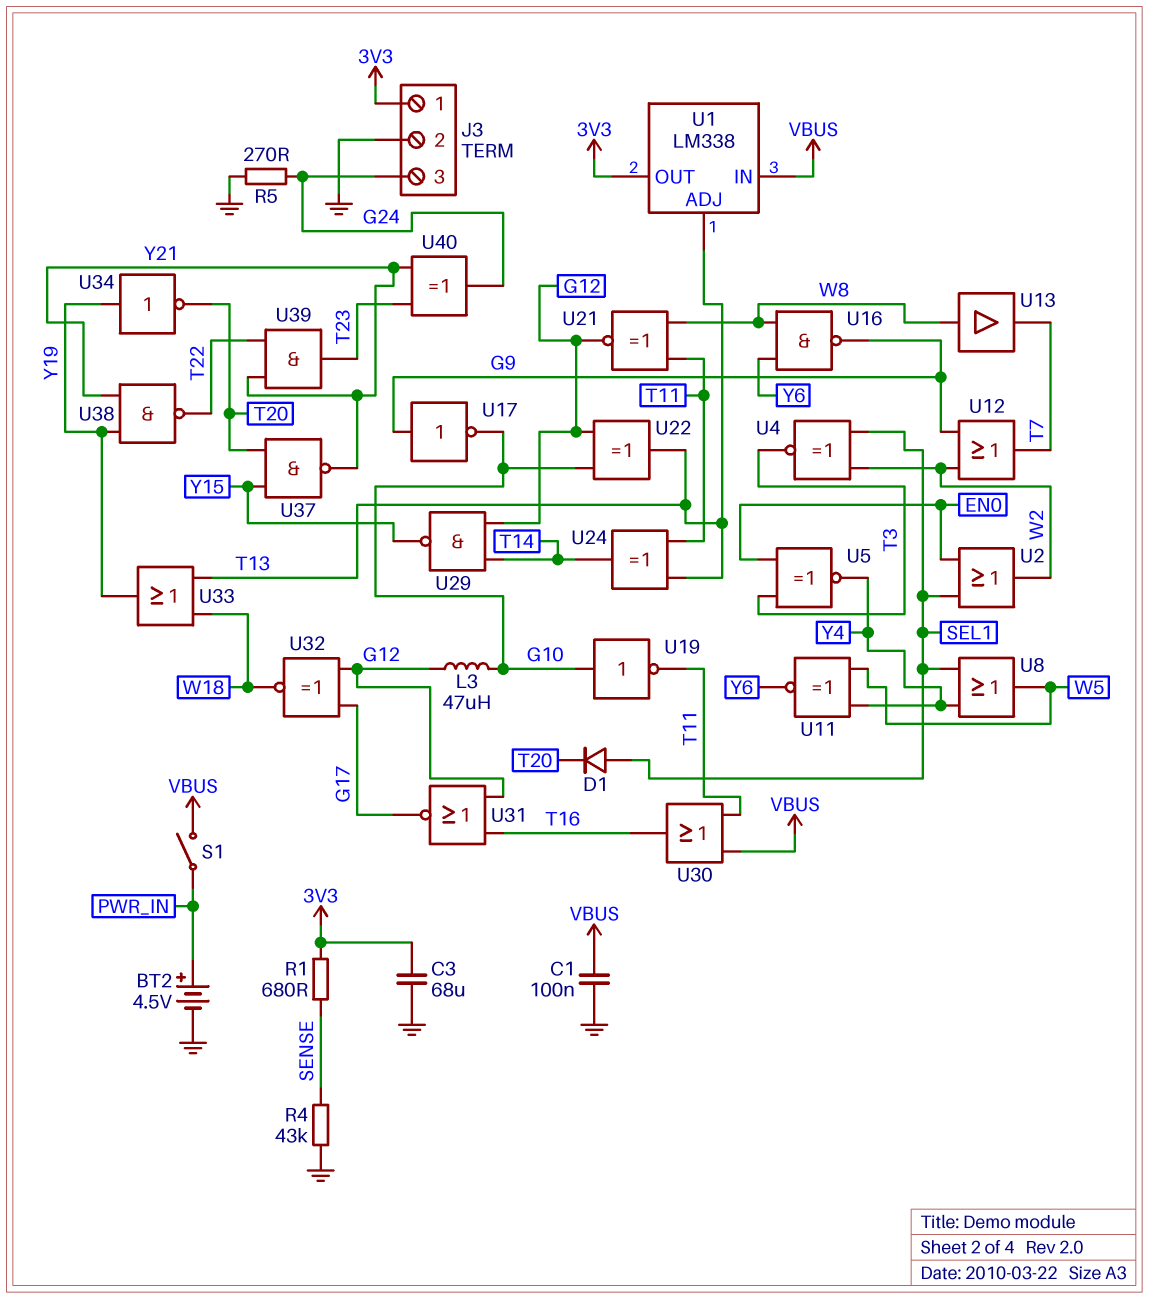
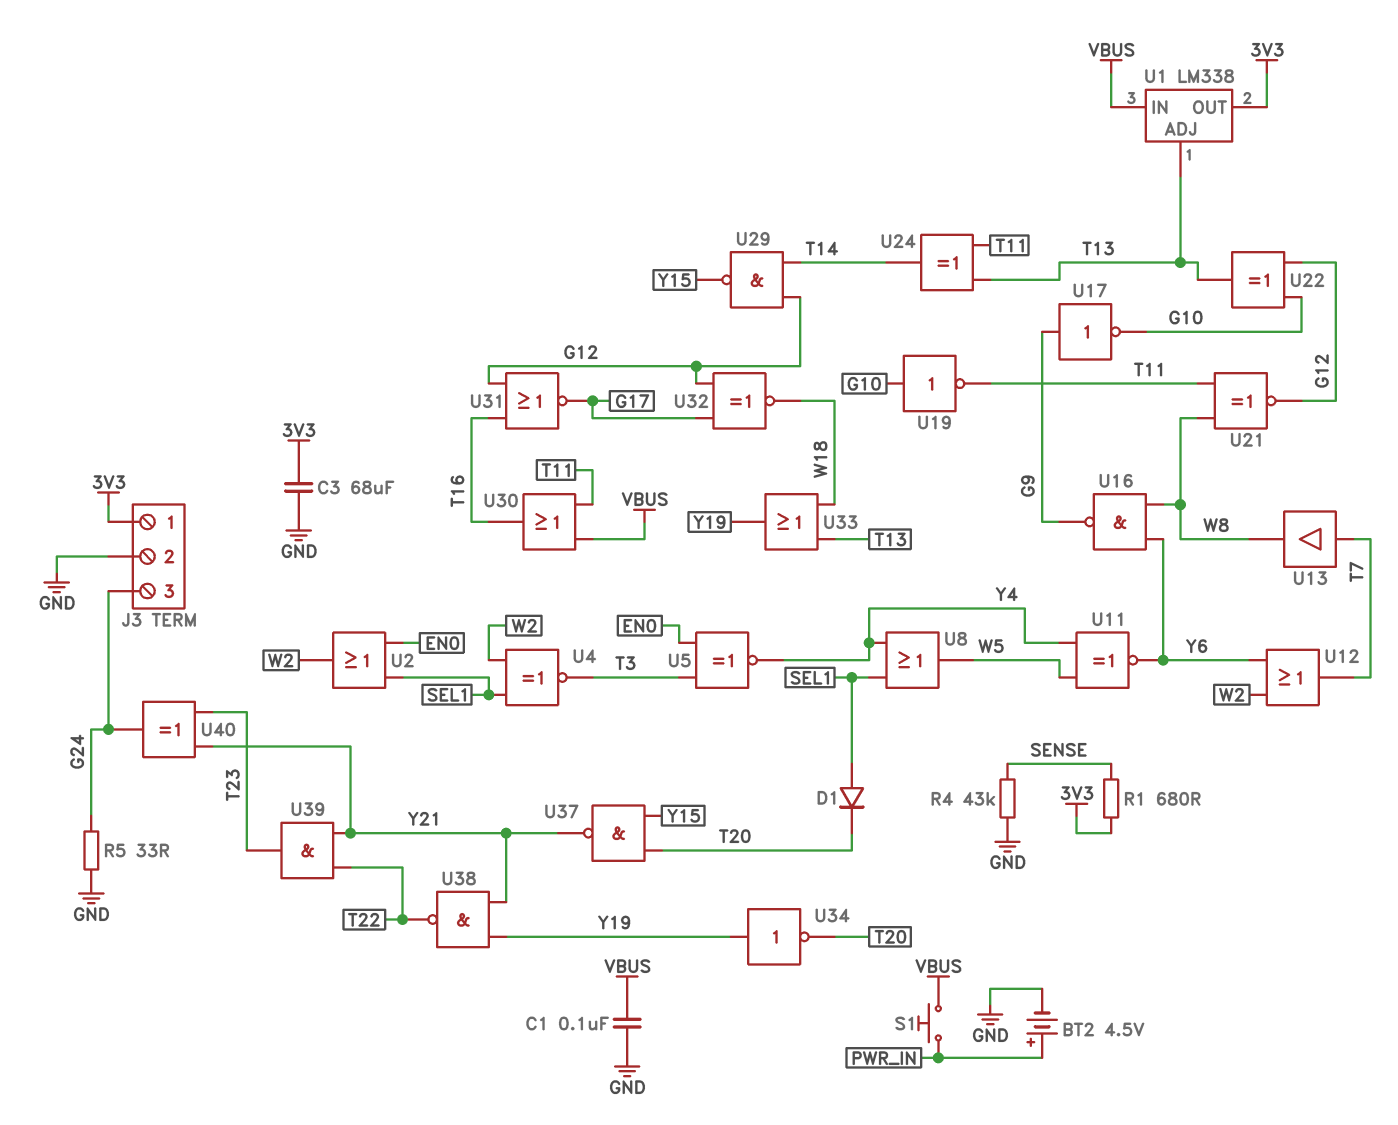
L3: 47uH (G10, G12) -> none
R5: 270 (G24, GND) -> 33 (G24, GND)
S1: switch (PWR_IN, VBUS) -> button (PWR_IN, VBUS)
U12: OR (in G9, in W2, out T7) -> OR (in W2, in Y6, out T7)
U13: buffer (in W8, out T7) -> buffer (in T7, out W8)

